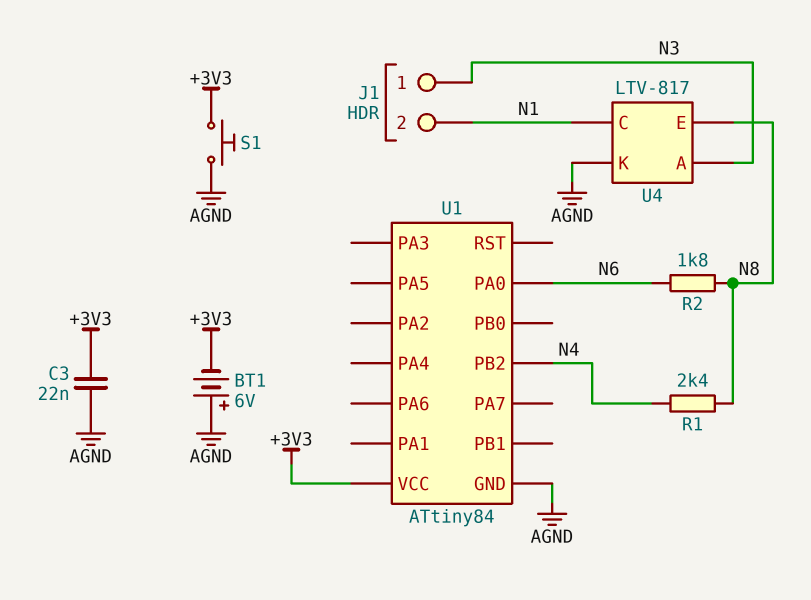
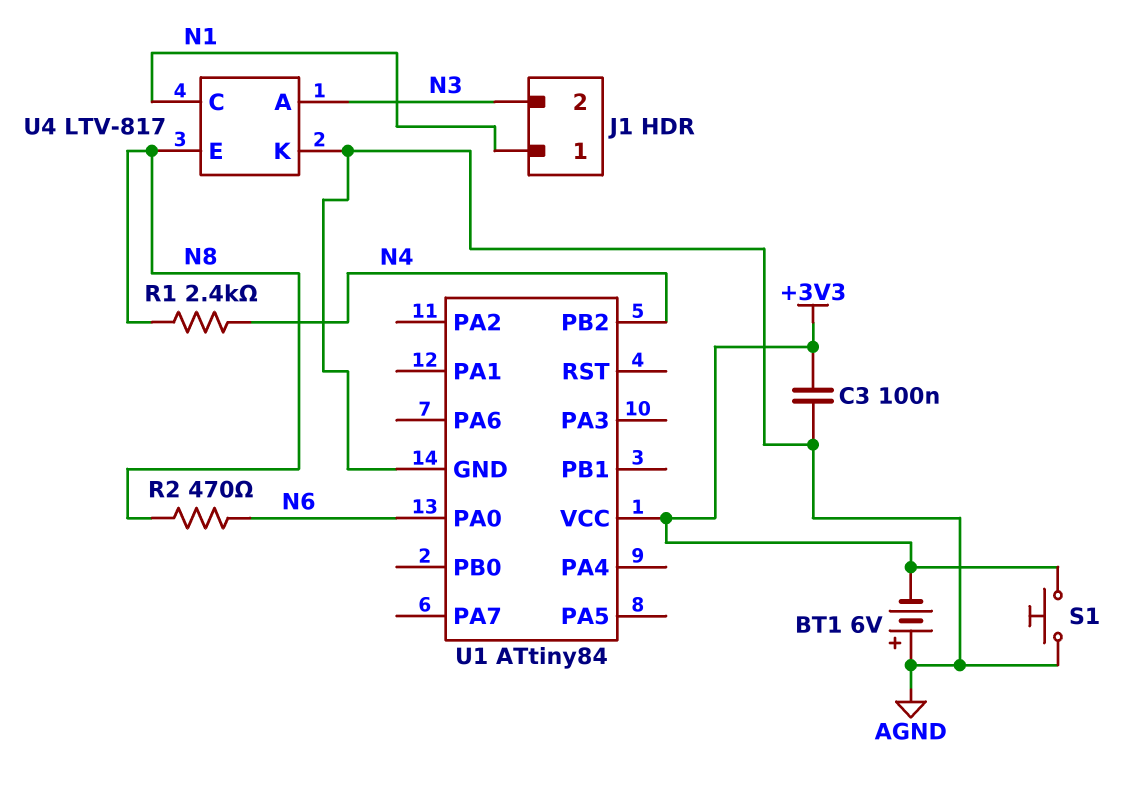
C3: 22nF (+3V3, AGND) -> 100nF (+3V3, AGND)
J1 pin 1: N3 -> N1
J1 pin 2: N1 -> N3
R2: 1.8k (N6, N8) -> 470 (N6, N8)

